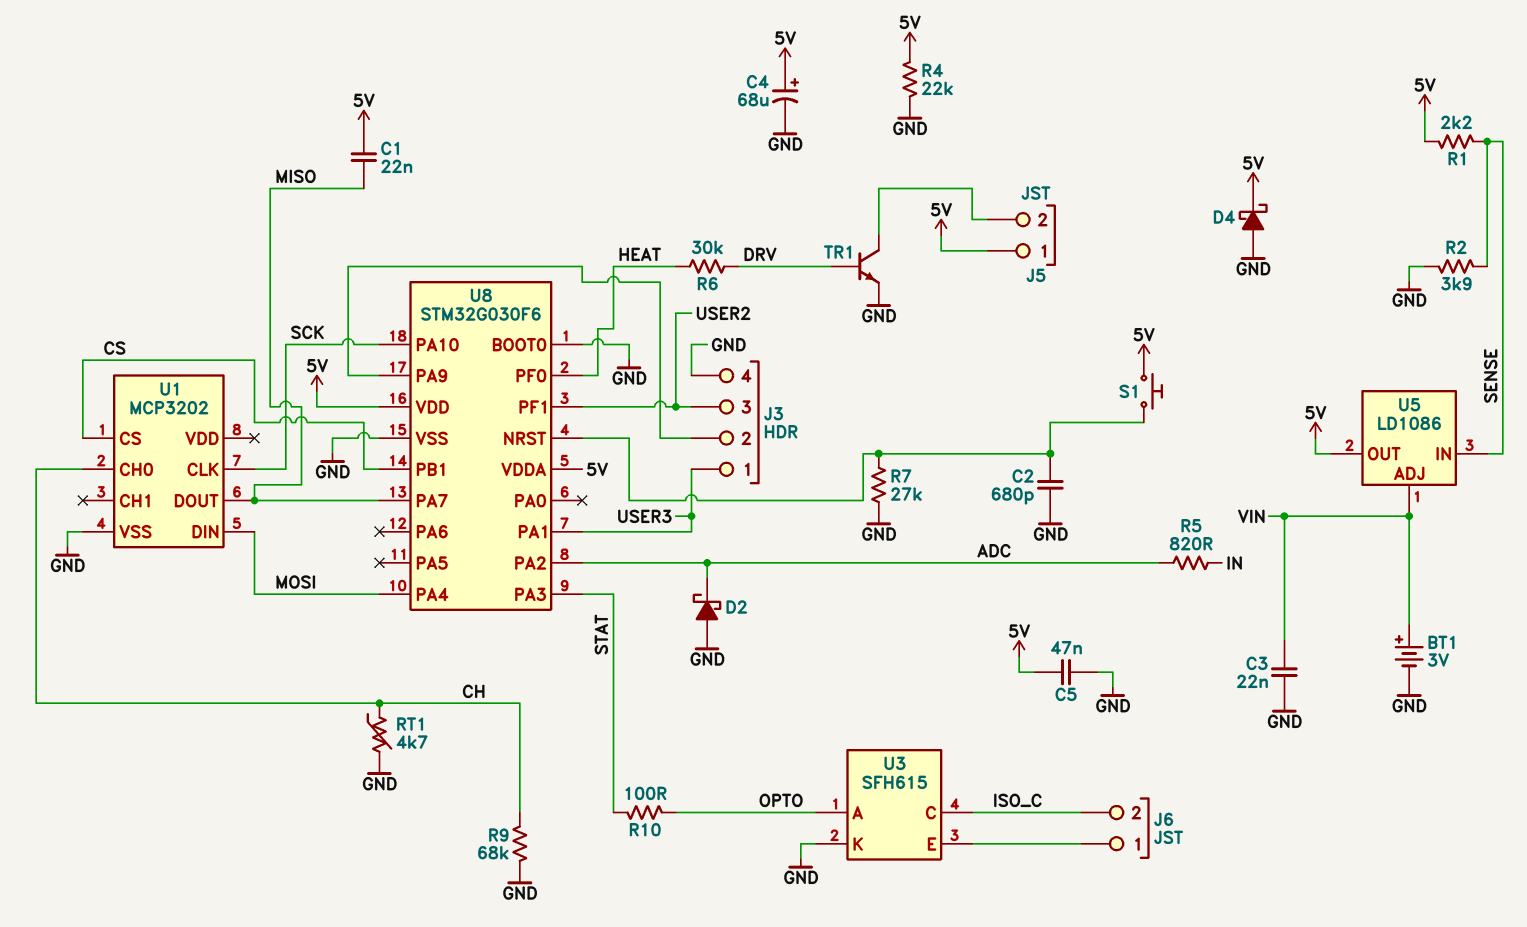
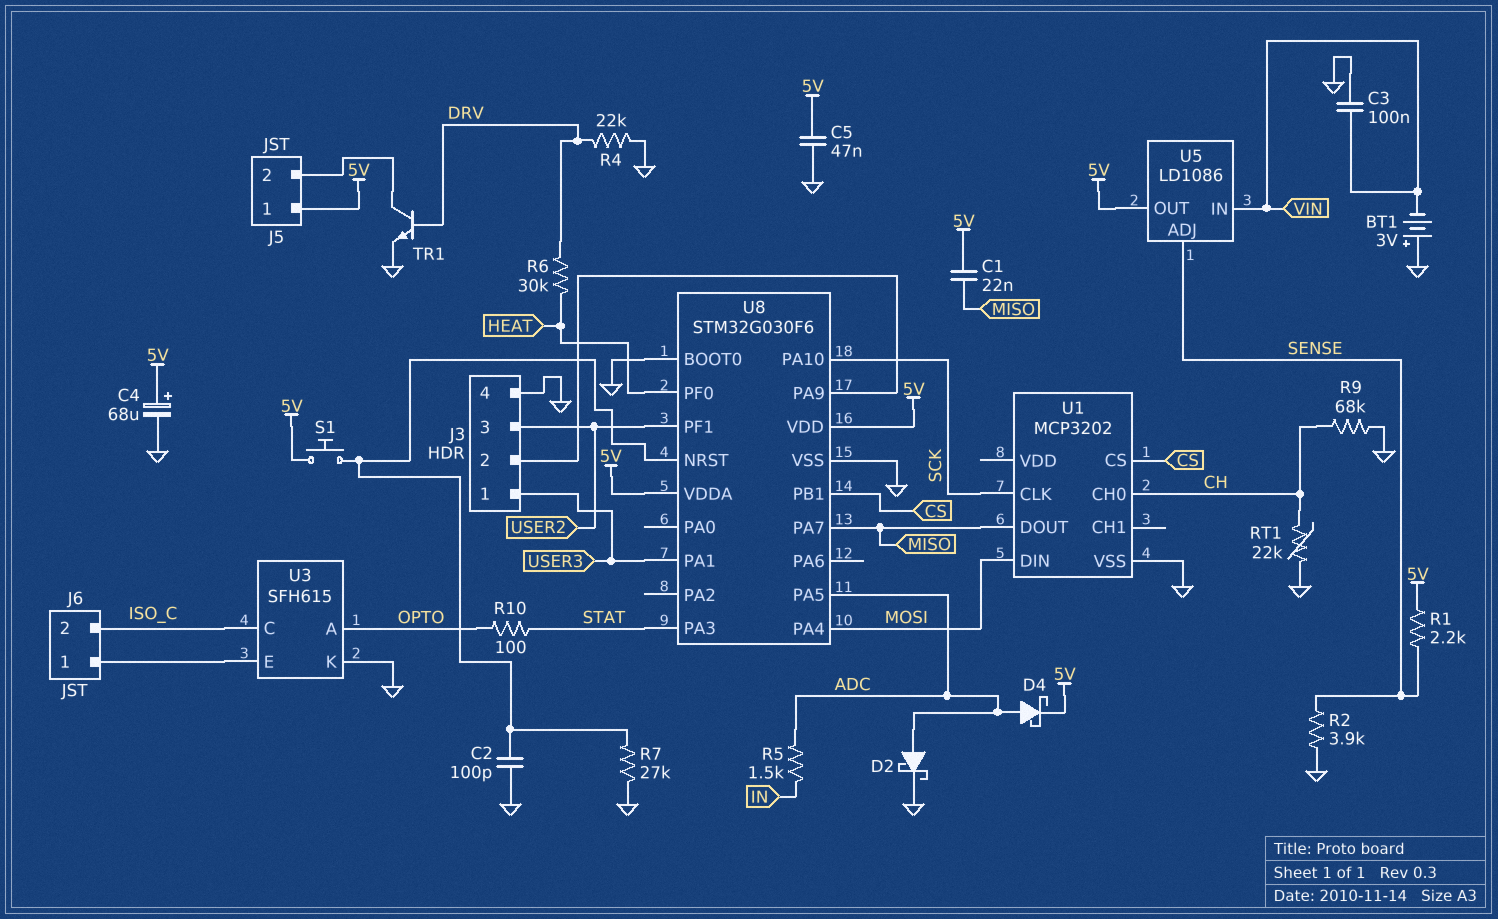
BT1: 3V (plus VIN, minus GND) -> 3V (plus GND, minus VIN)
C2: 680pF (GND, U8/NRST) -> 100pF (GND, U8/NRST)
C3: 22nF (GND, VIN) -> 100nF (GND, VIN)
D2: schottky (A GND, K ADC) -> schottky (A ADC, K GND)
D4: schottky (A GND, K 5V) -> schottky (A ADC, K 5V)
R4: 22k (5V, GND) -> 22k (DRV, GND)
R5: 820 (ADC, IN) -> 1.5k (ADC, IN)
RT1: 4.7k (CH, GND) -> 22k (CH, GND)
U5 pin ADJ: VIN -> SENSE
U5 pin IN: SENSE -> VIN
U8 pin PA2: ADC -> none
U8 pin PA5: none -> ADC

